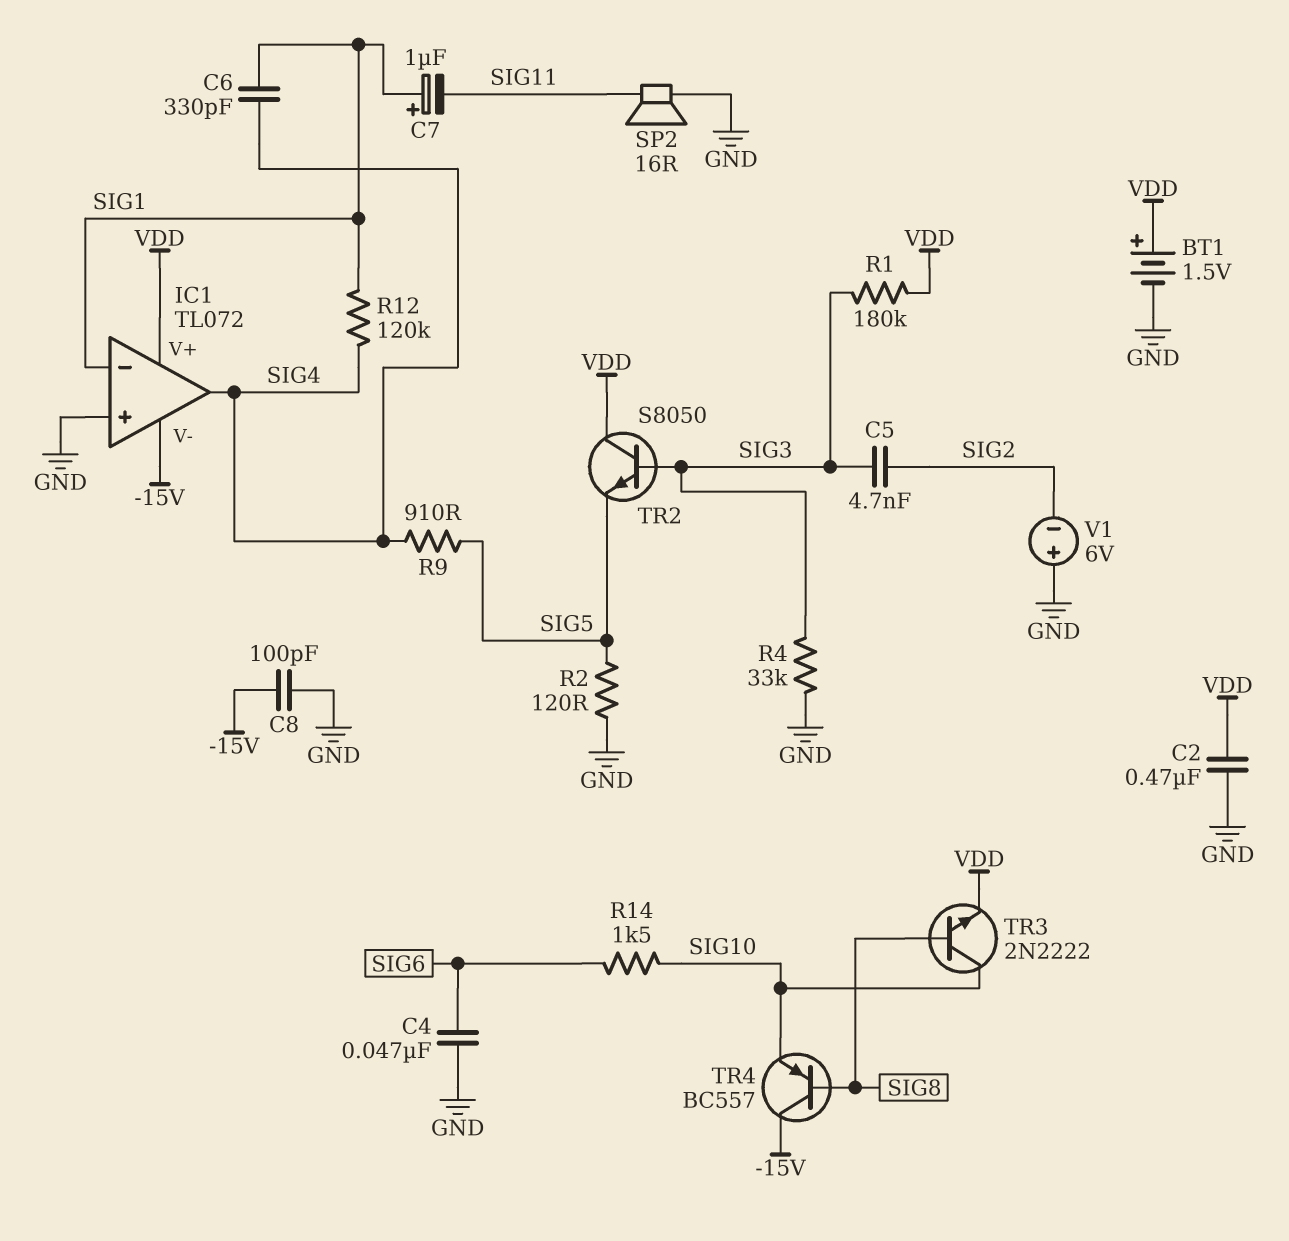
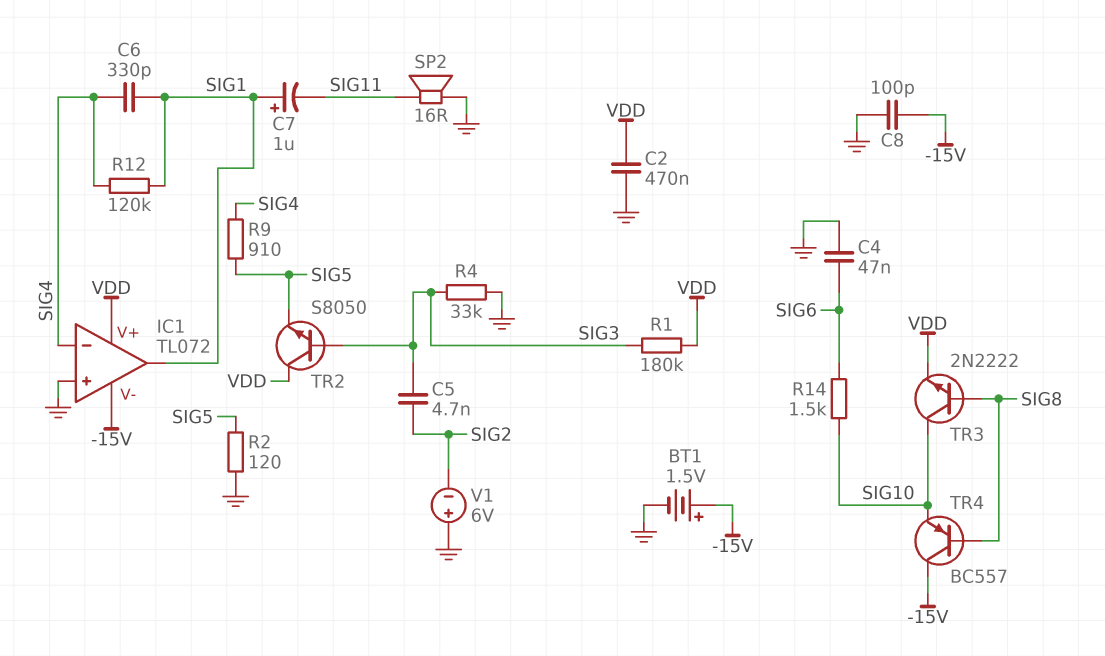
BT1: 1.5V (plus VDD, minus GND) -> 1.5V (plus -15V, minus GND)
IC1 pin in-: SIG1 -> SIG4
IC1 pin out: SIG4 -> SIG1

